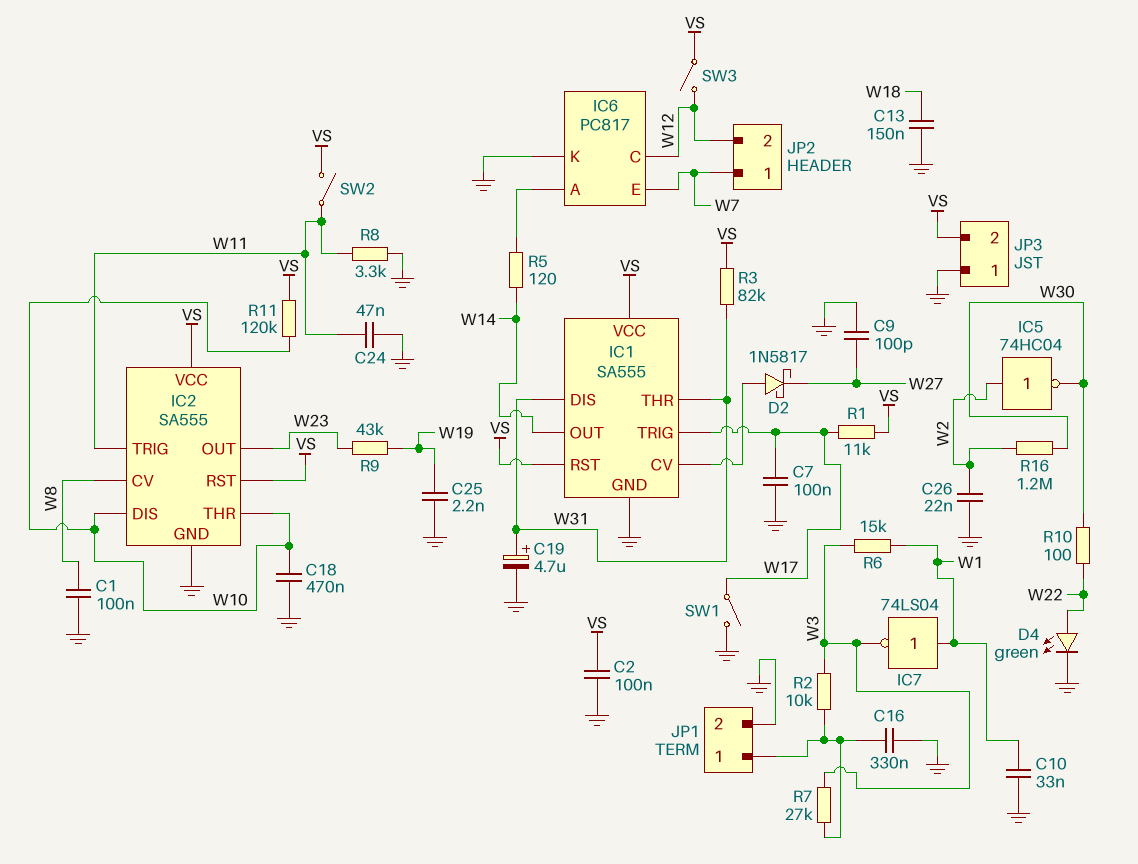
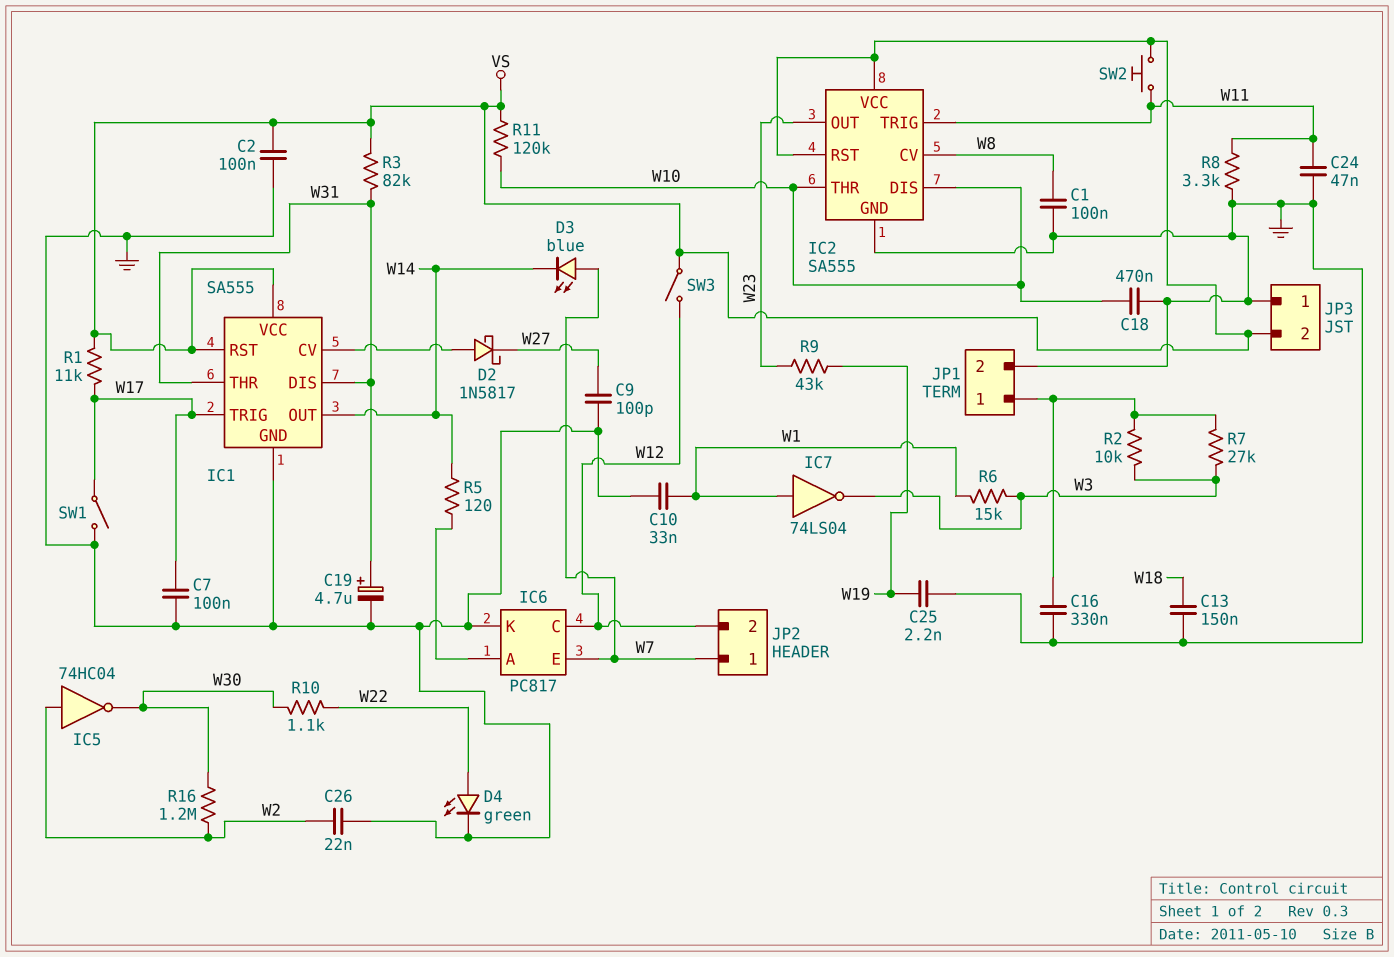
D3: none -> LED blue (A W7, K W14)
R10: 100 (W22, W30) -> 1.1k (W22, W30)
SW2: switch (VS, W11) -> button (VS, W11)

